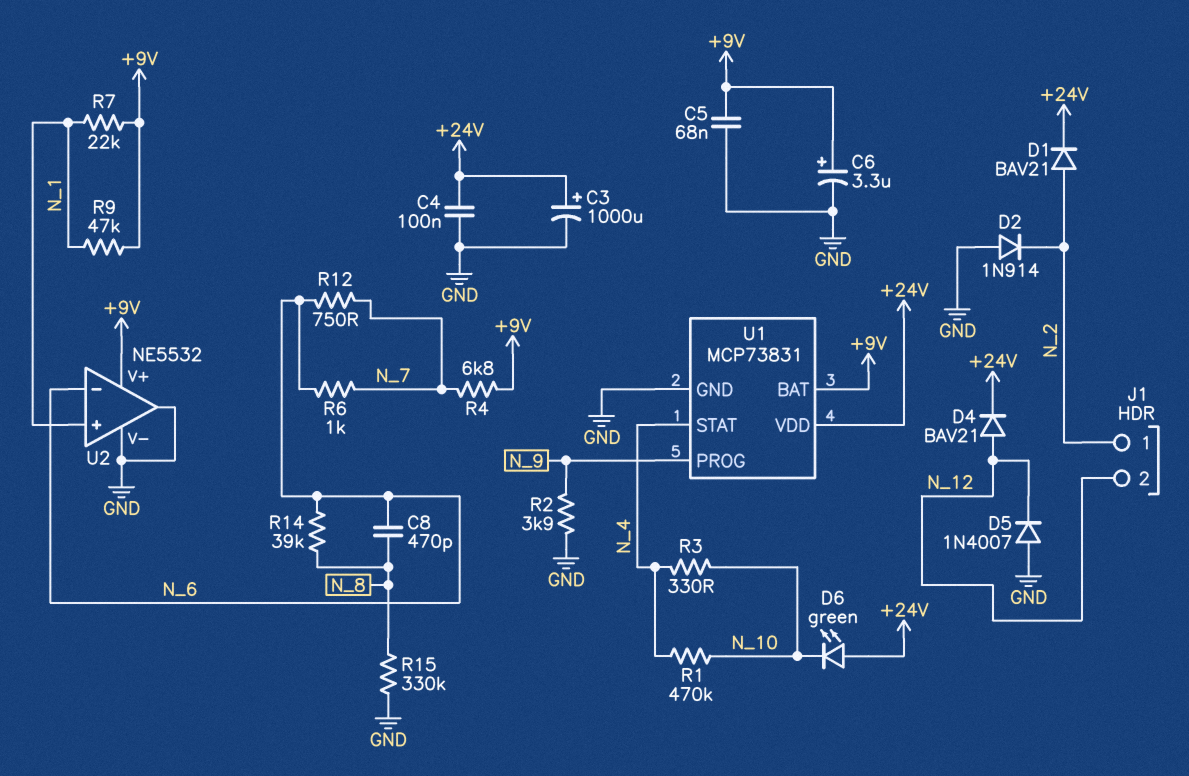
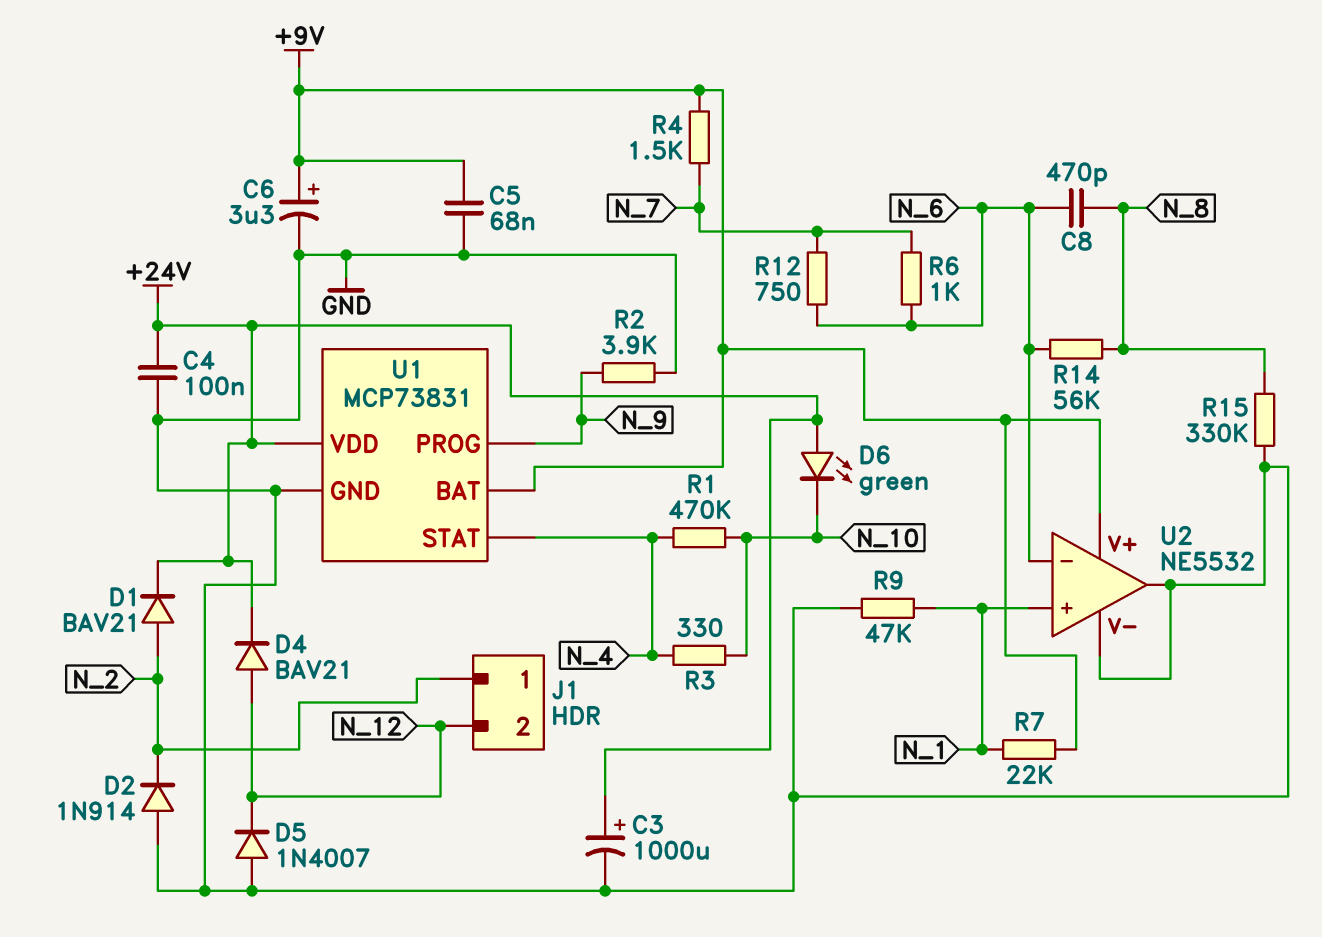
R4: 6.8k (+9V, N_7) -> 1.5k (+9V, N_7)
R9: 47k (+9V, N_1) -> 47k (GND, N_1)
R14: 39k (N_6, N_8) -> 56k (N_6, N_8)

